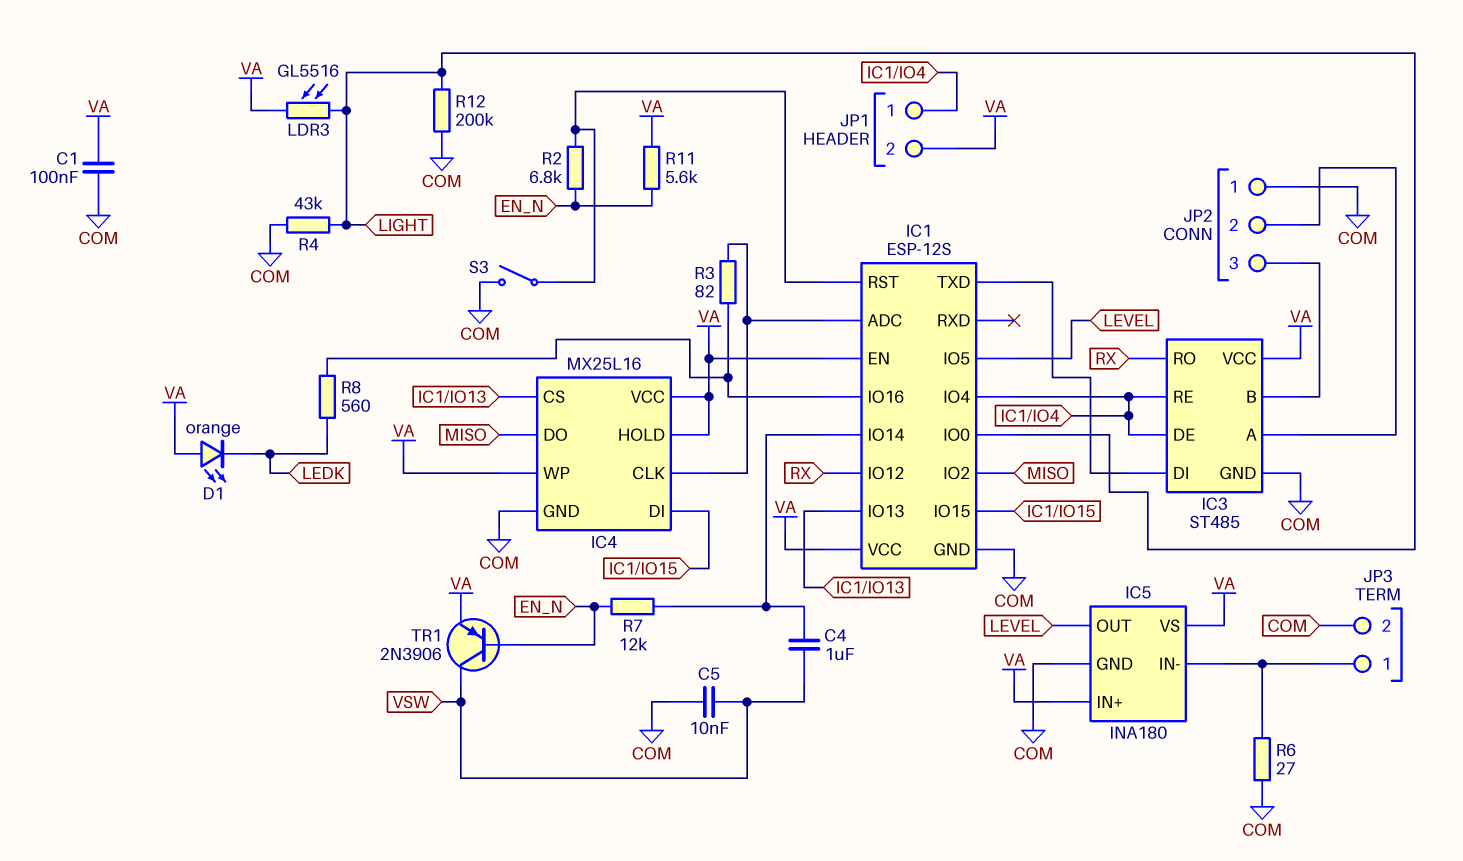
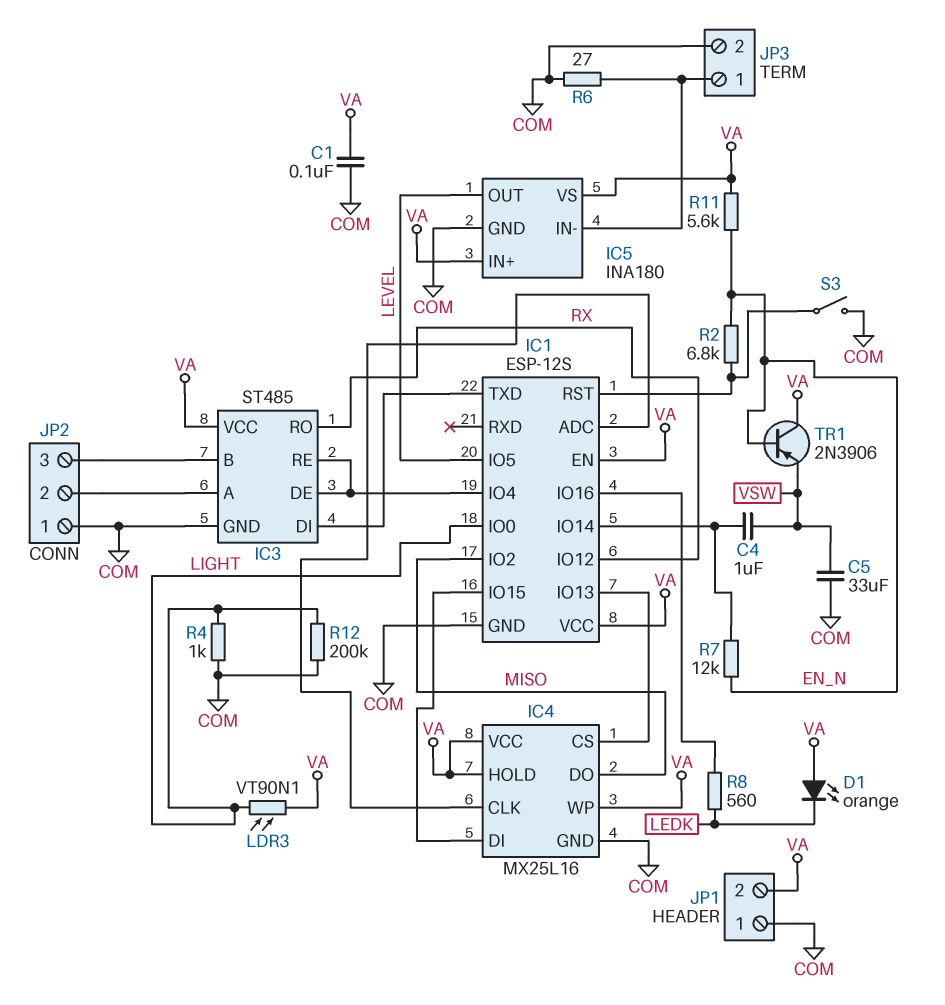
C5: 10nF (COM, VSW) -> 33uF (COM, VSW)
JP1 pin 1: IC1/IO4 -> COM
LDR3: GL5516 (LIGHT, VA) -> VT90N1 (LIGHT, VA)
R3: 82 (IC1/ADC, IC1/IO16) -> none
R4: 43k (COM, LIGHT) -> 1k (COM, LIGHT)
TR1: PNP 2N3906 (B EN_N, C VSW, E VA) -> PNP 2N3906 (B EN_N, C VA, E VSW)

